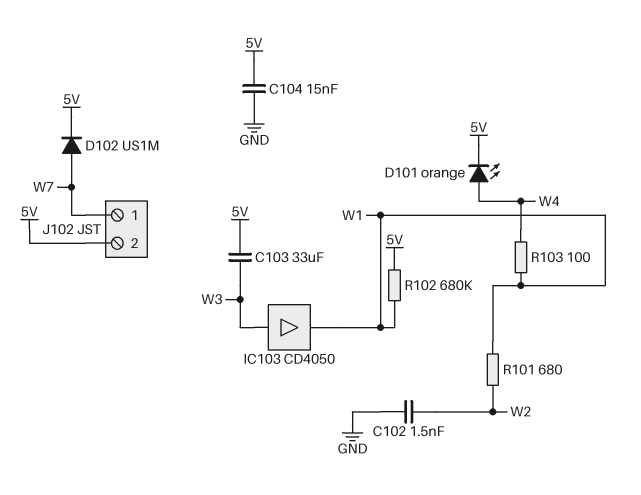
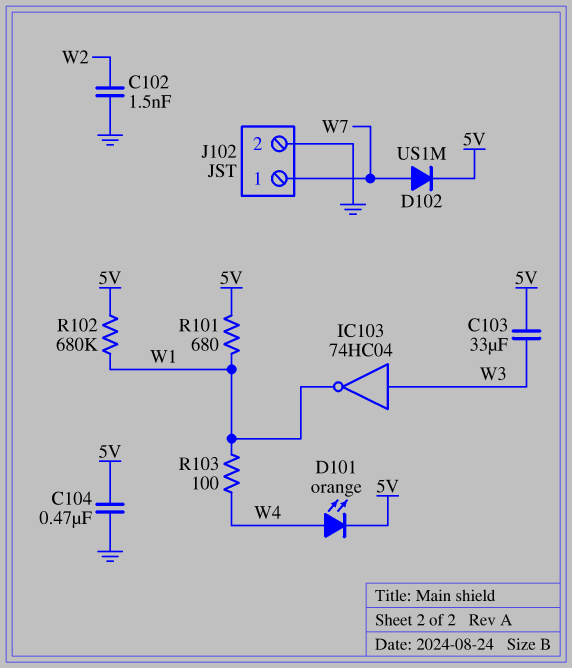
C104: 15nF (5V, GND) -> 470nF (5V, GND)
IC103: buffer CD4050 (in W3, out W1) -> NOT 74HC04 (in W3, out W1)
J102 pin 2: 5V -> GND
R101: 680 (W1, W2) -> 680 (5V, W1)

